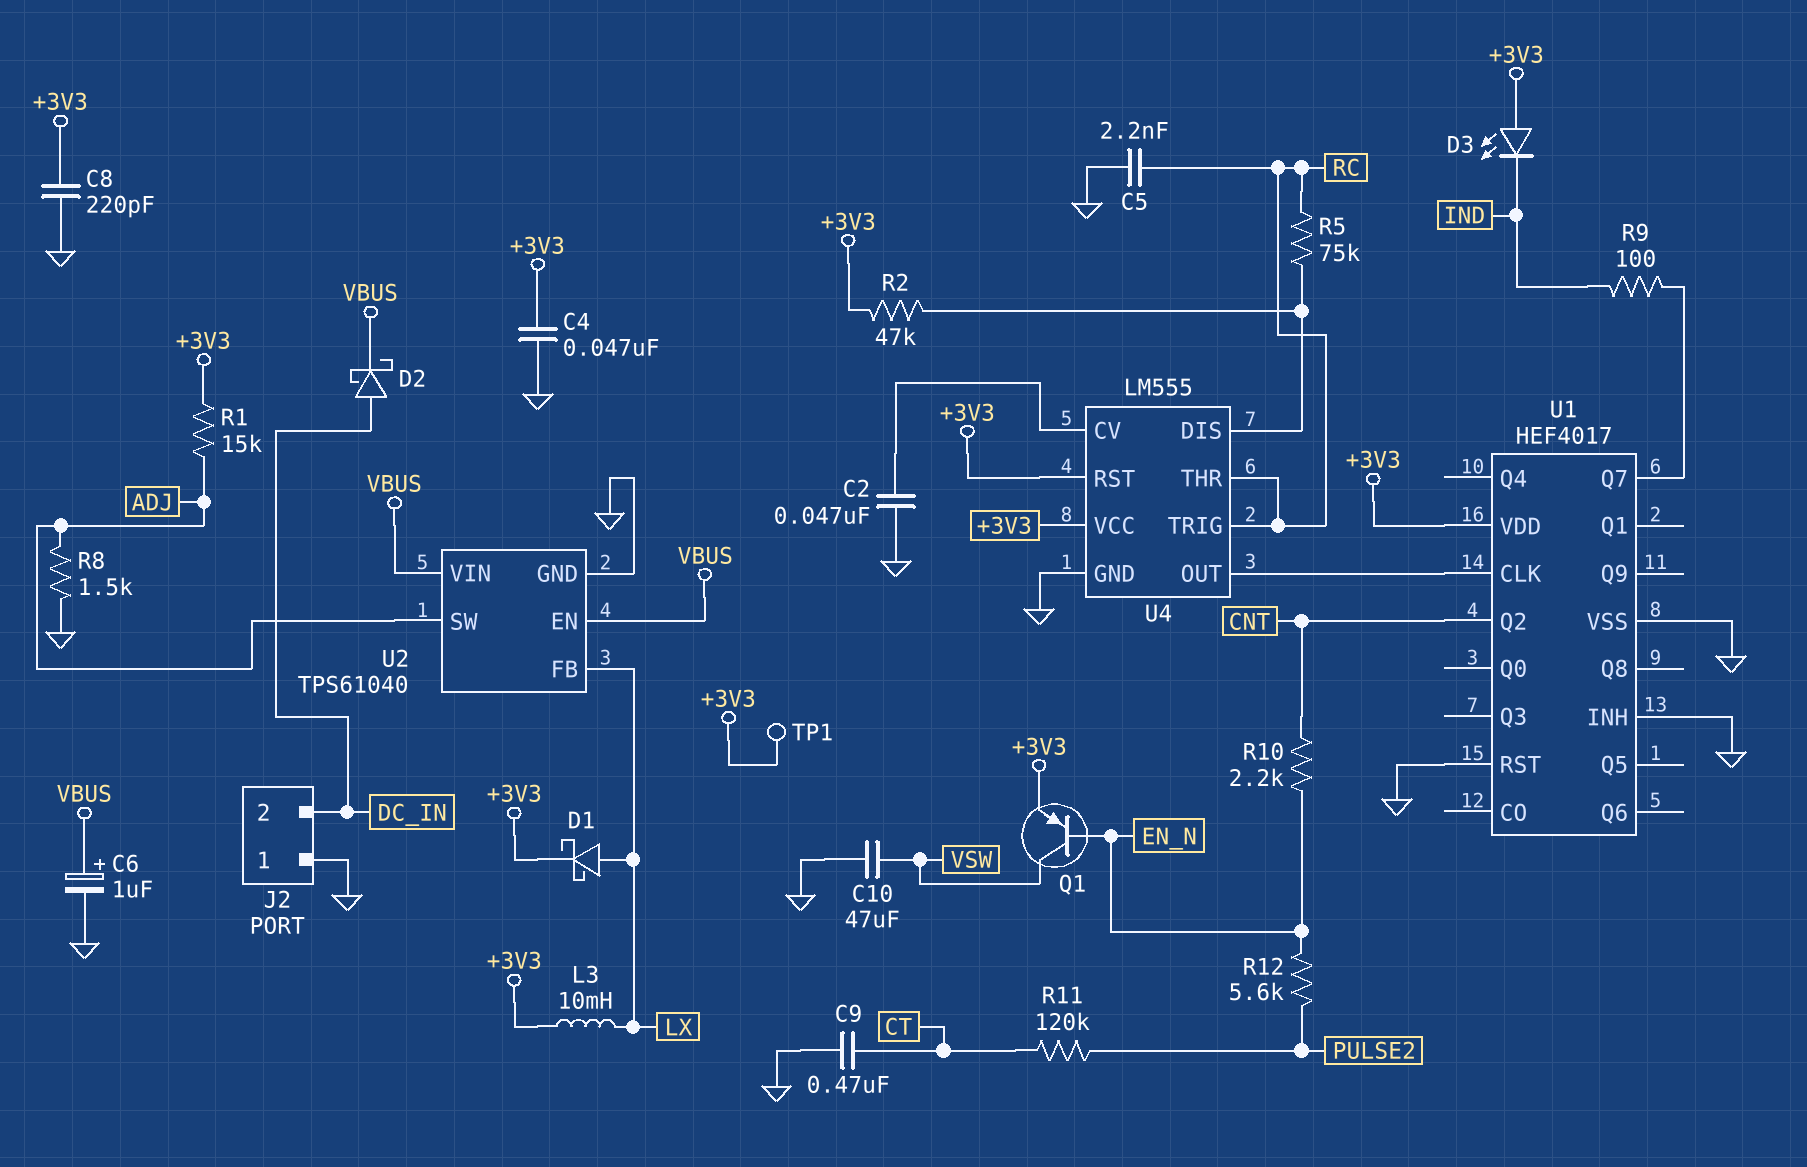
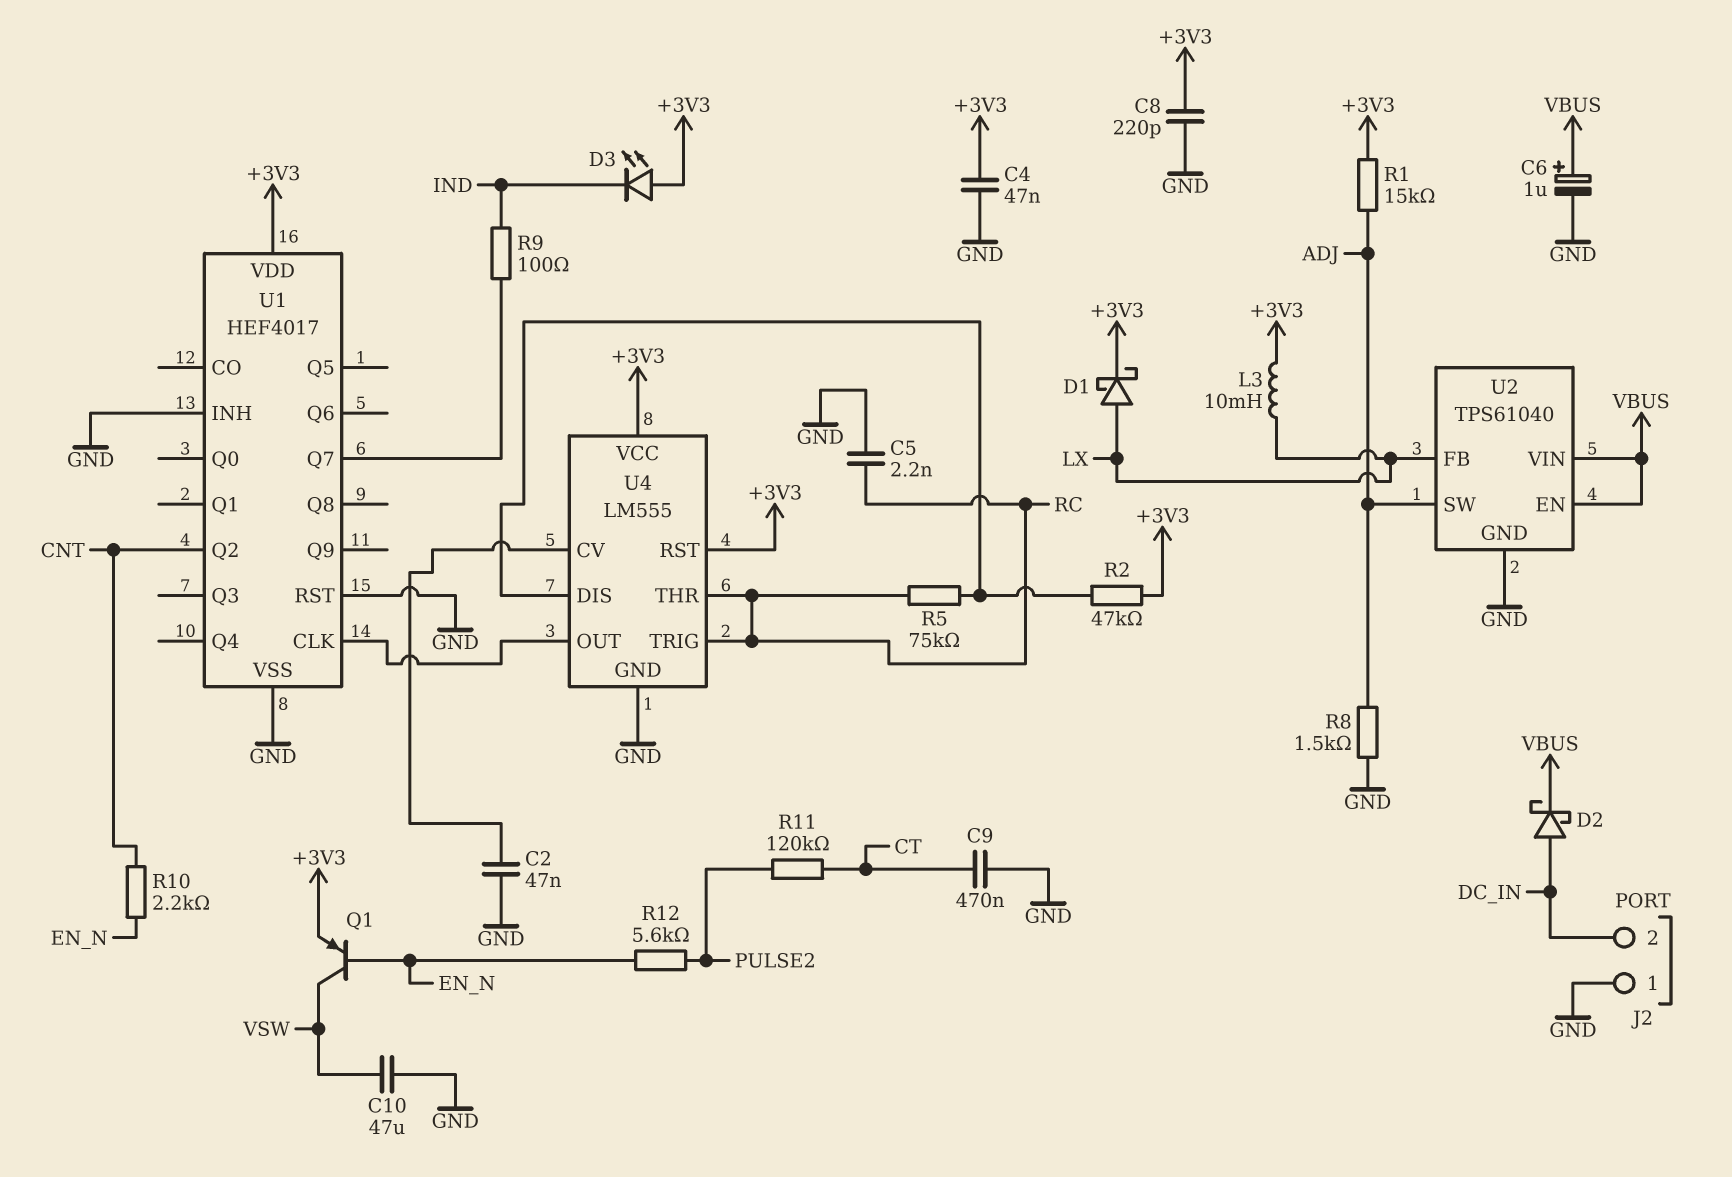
TP1: test point (+3V3) -> none

